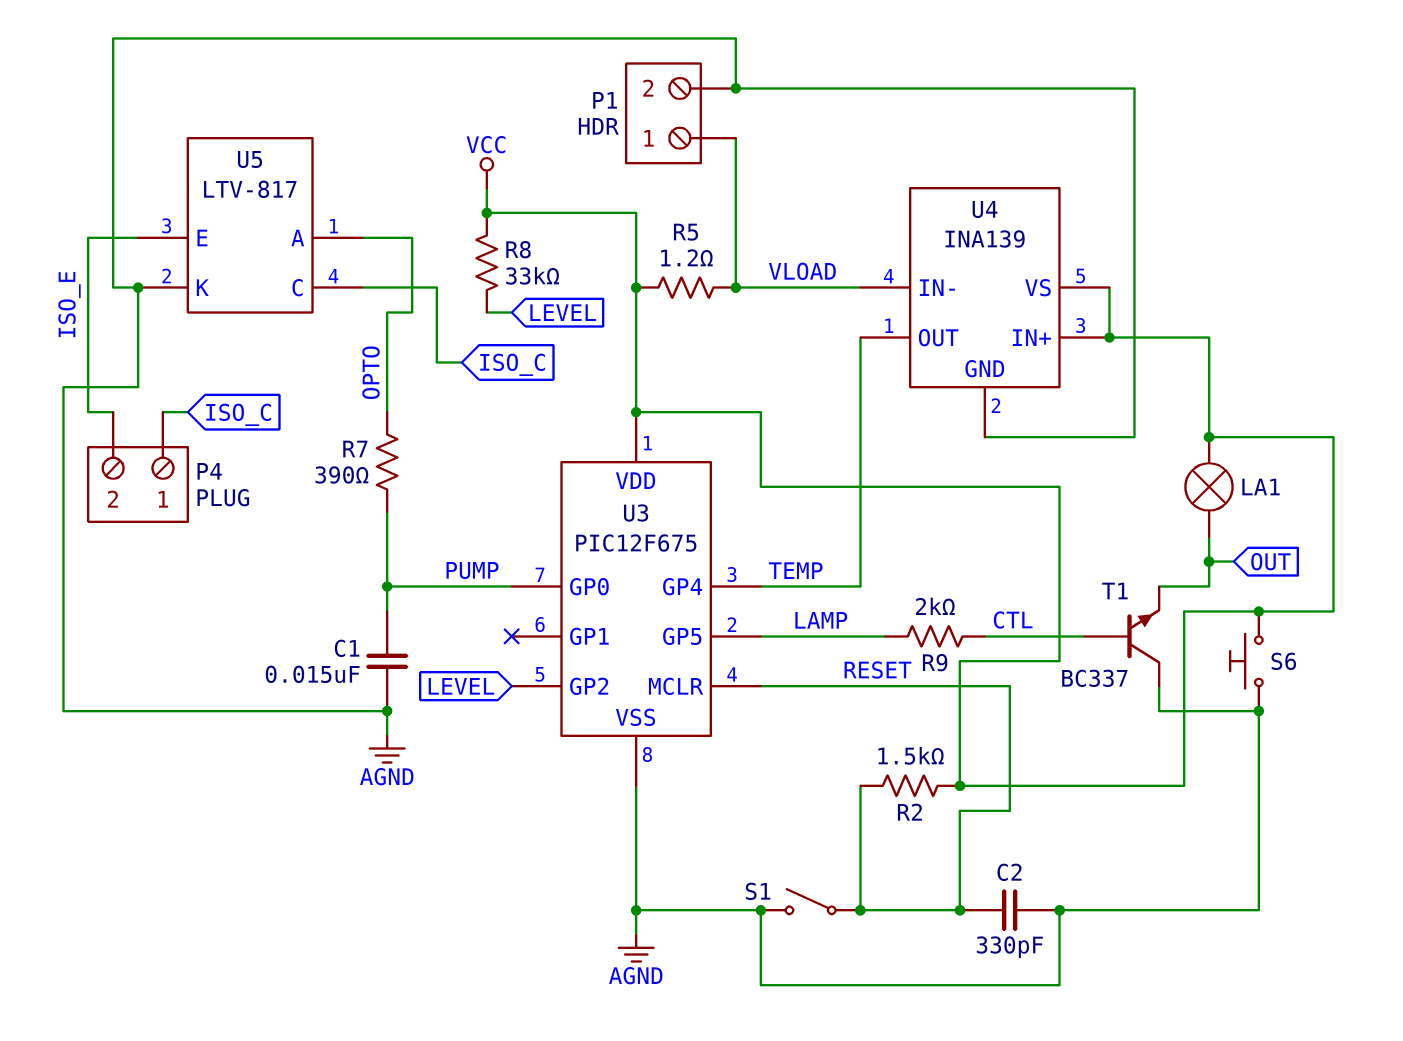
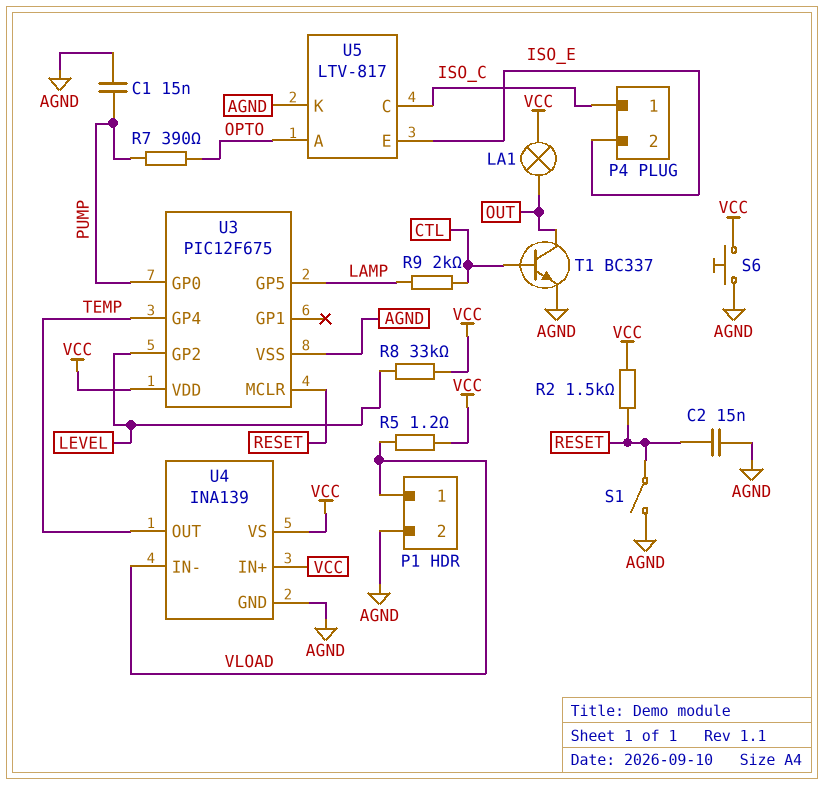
C2: 330pF (AGND, RESET) -> 15nF (AGND, RESET)
T1: NPN BC337 (B CTL, C AGND, E OUT) -> NPN BC337 (B CTL, C OUT, E AGND)

